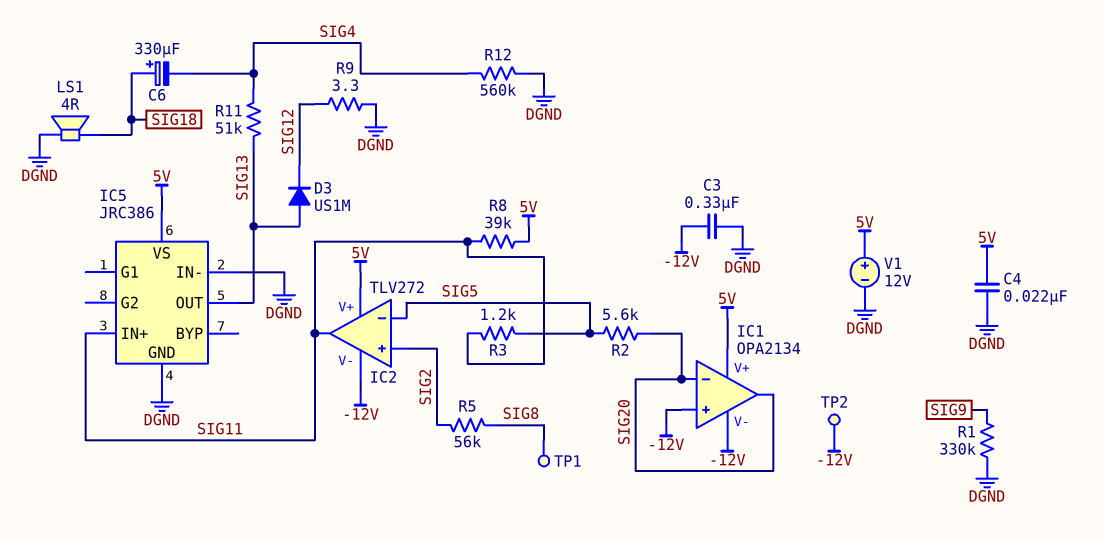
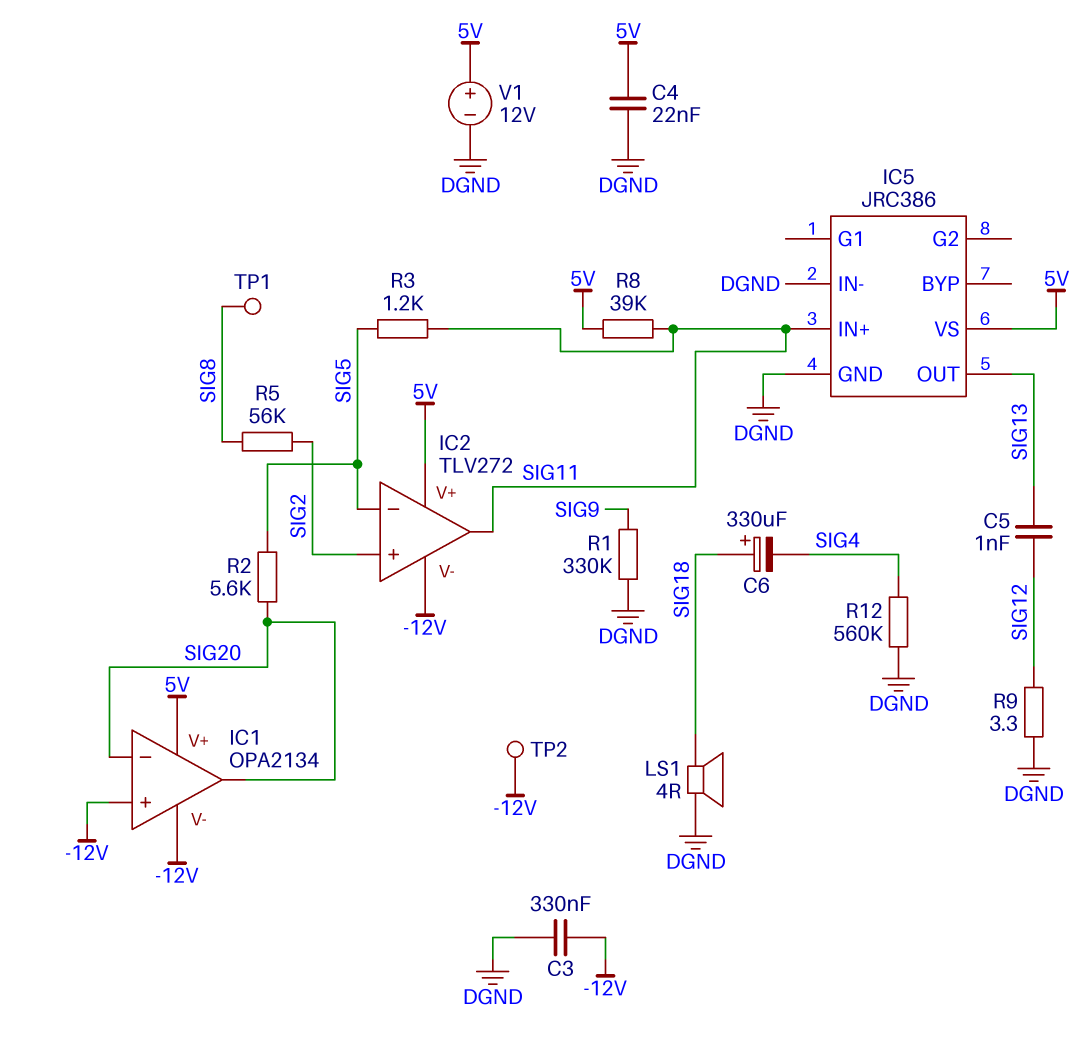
C5: none -> 1nF (SIG12, SIG13)
D3: diode US1M (A SIG13, K SIG12) -> none
R11: 51k (SIG4, SIG13) -> none

